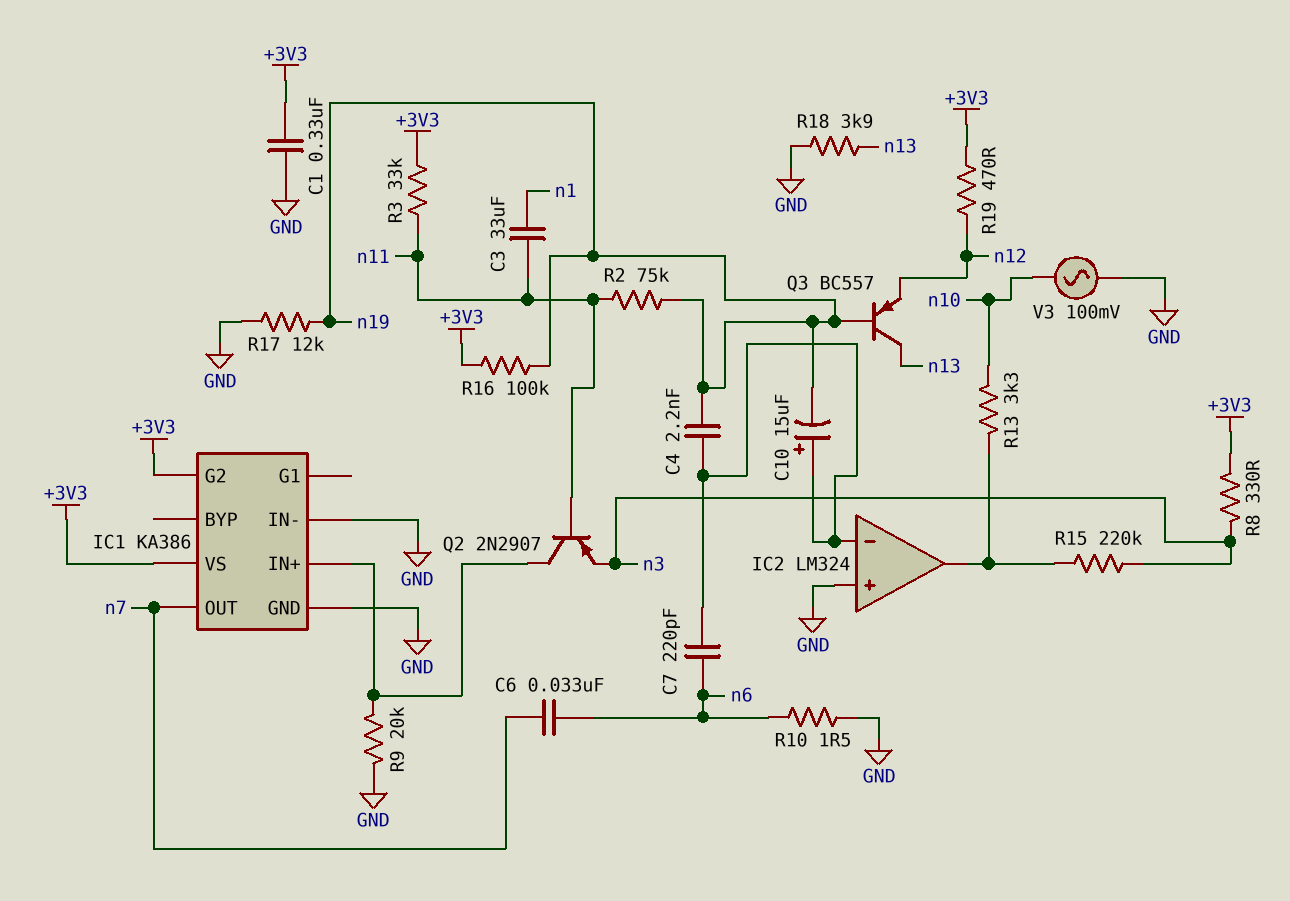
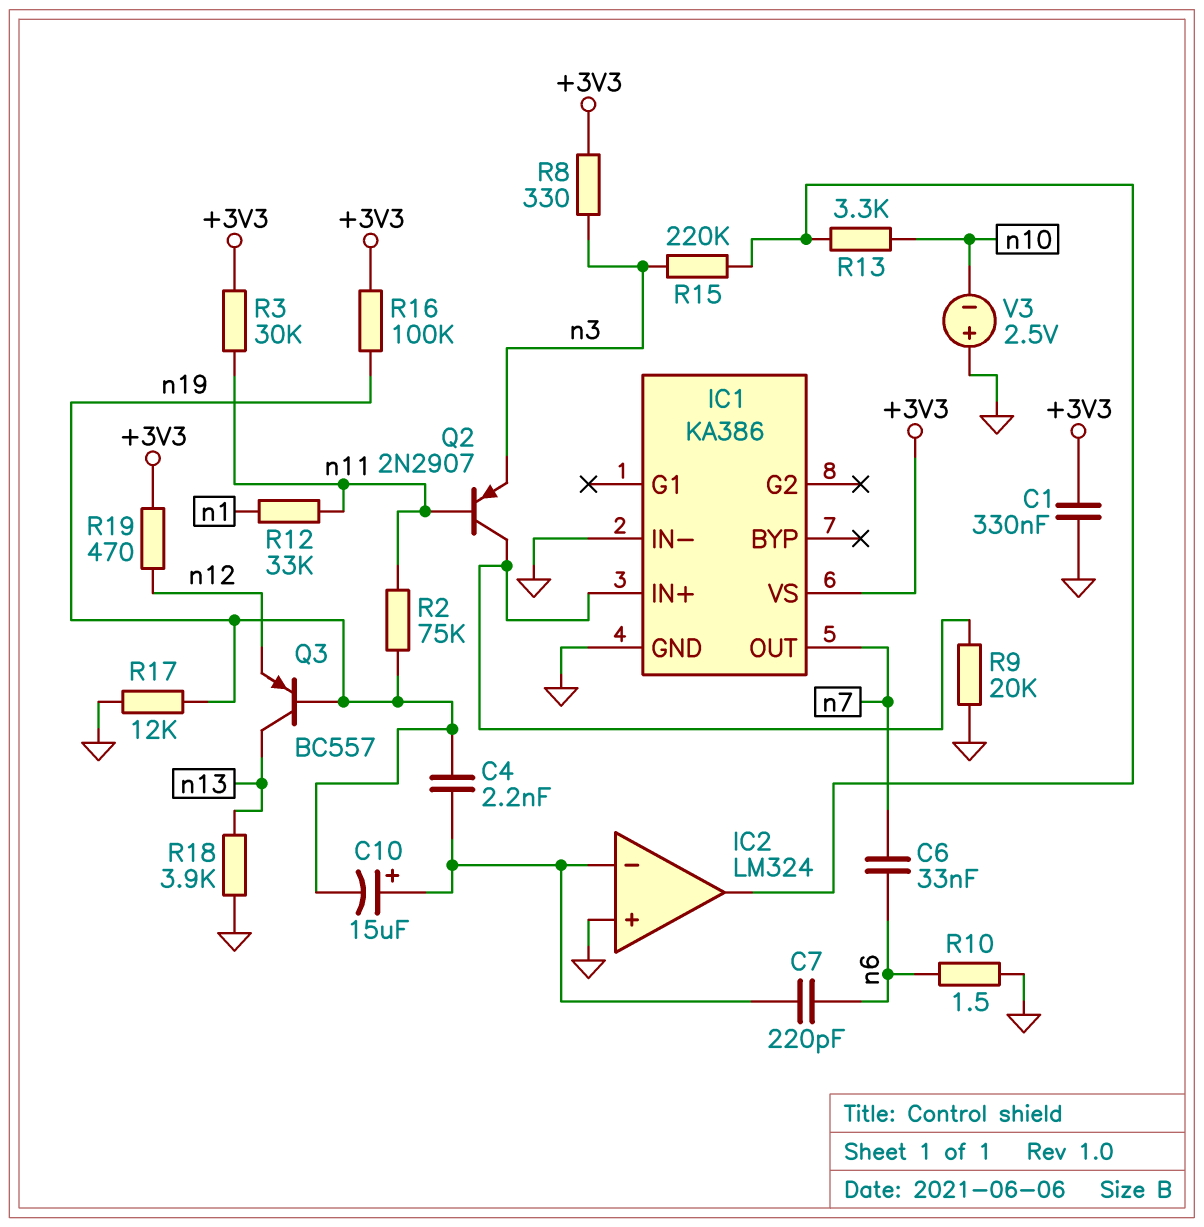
C3: 33uF (n1, n11) -> none
IC1 pin G2: +3V3 -> none
R3: 33k (+3V3, n11) -> 30k (+3V3, n11)
R12: none -> 33k (n1, n11)
V3: AC 100mV (GND, n10) -> 2.5V (plus GND, minus n10)

